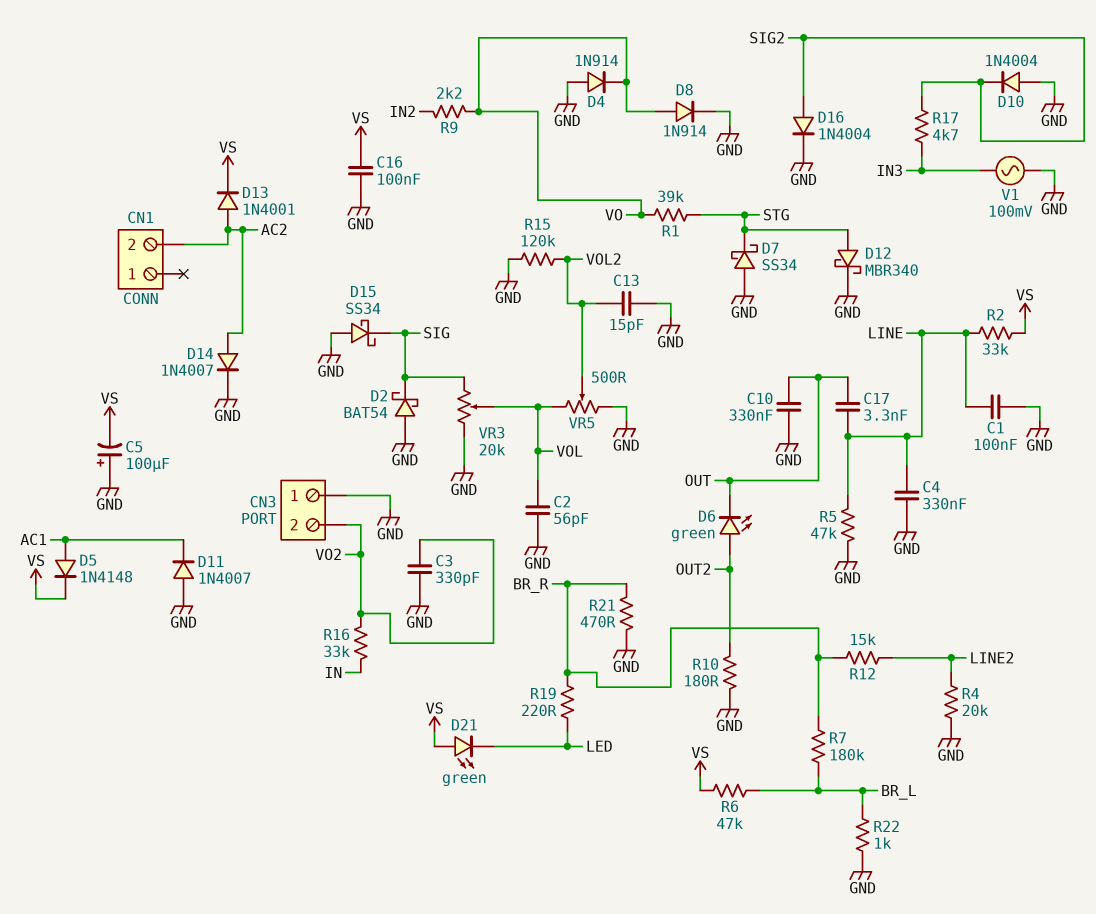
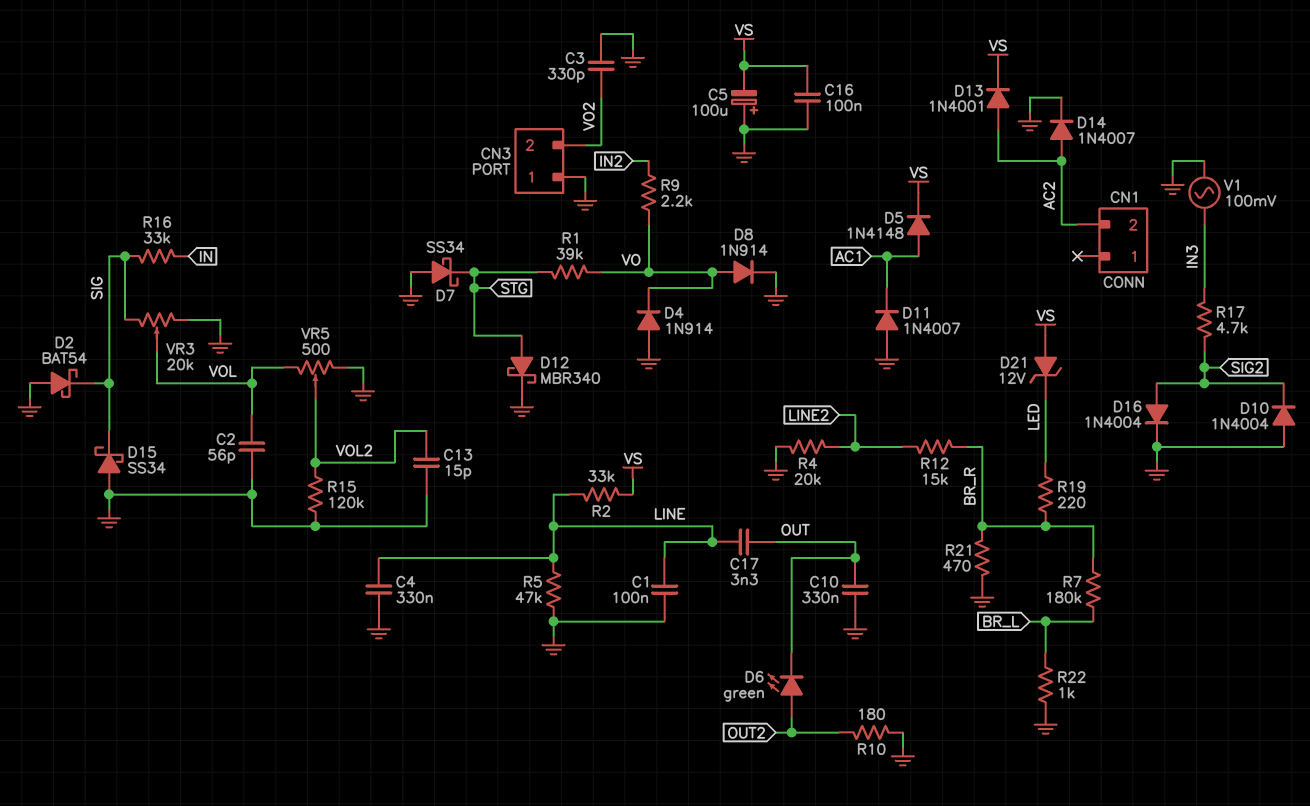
D21: LED green (A VS, K LED) -> zener 12V (A VS, K LED)
R6: 47k (BR_L, VS) -> none
R16: 33k (IN, VO2) -> 33k (IN, SIG)

